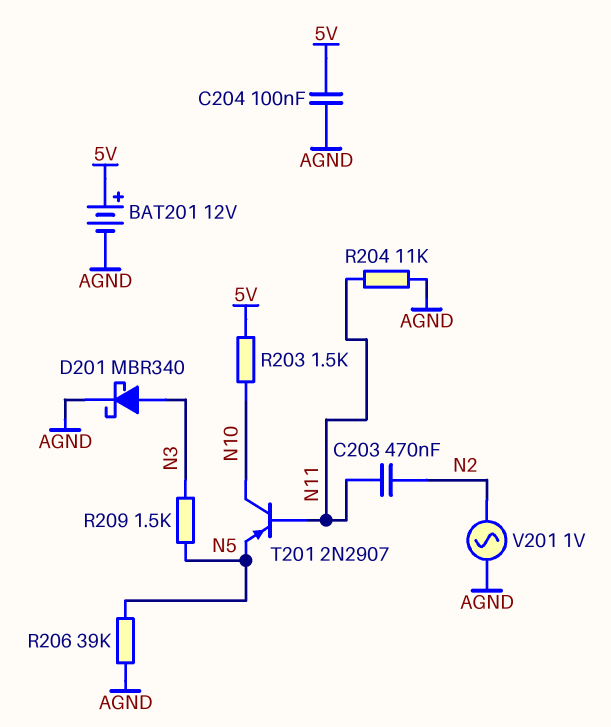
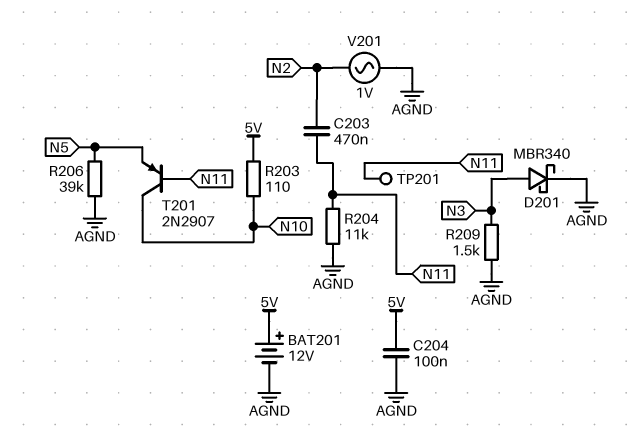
R203: 1.5k (5V, N10) -> 110 (5V, N10)
R209: 1.5k (N3, N5) -> 1.5k (AGND, N3)
TP201: none -> test point (N11)

